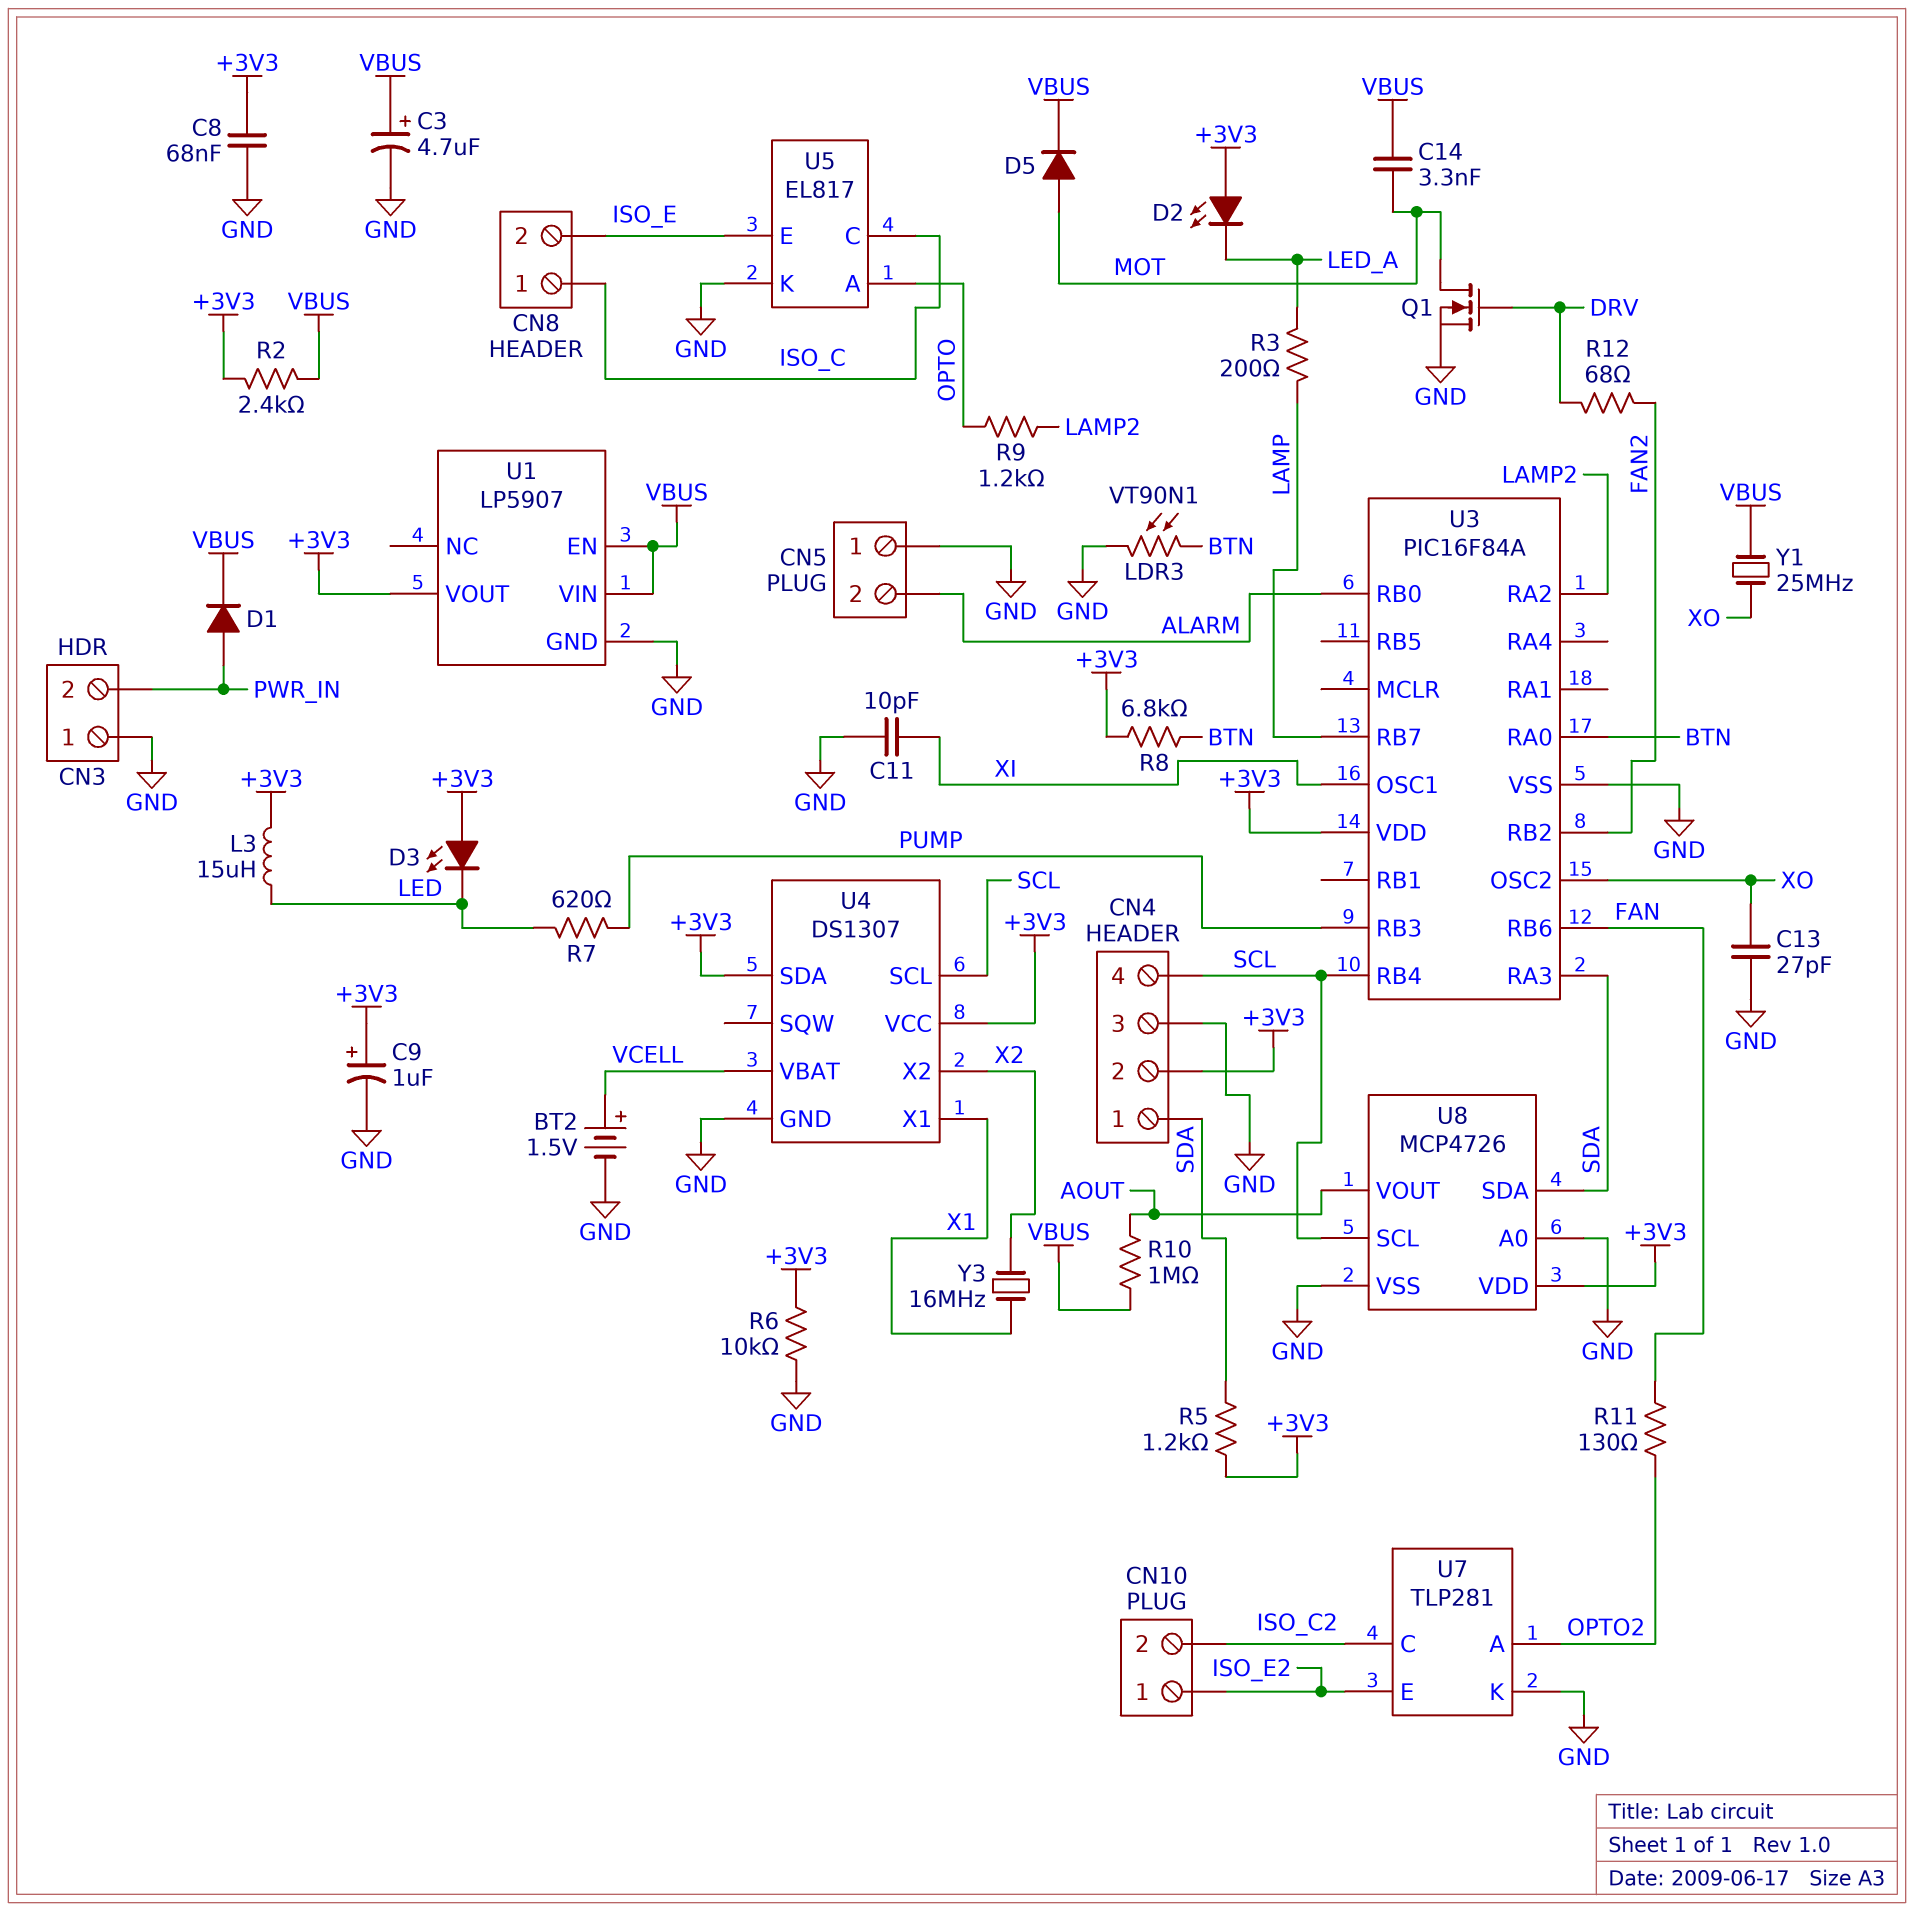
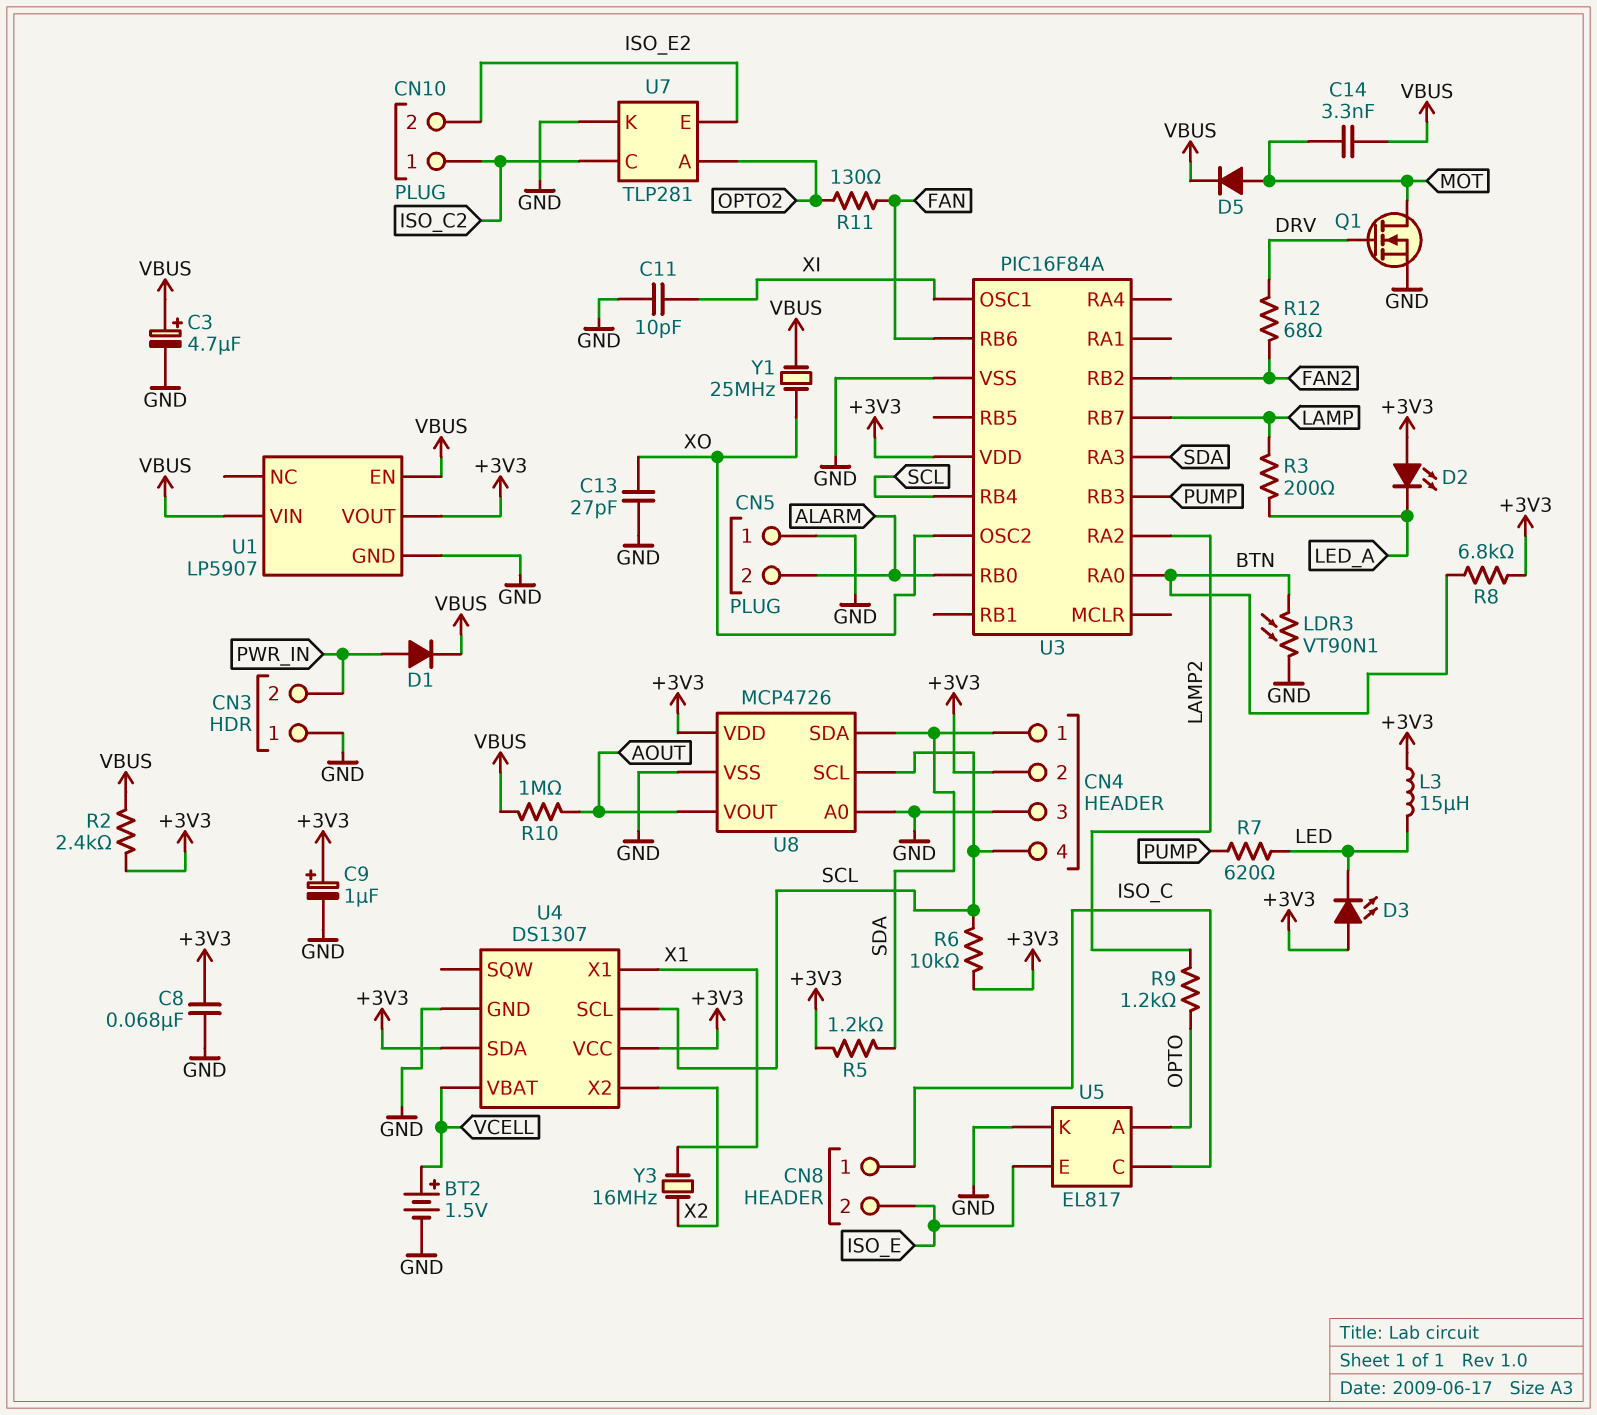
CN10 pin 1: ISO_E2 -> ISO_C2
CN10 pin 2: ISO_C2 -> ISO_E2
R6: 10k (+3V3, GND) -> 10k (+3V3, SCL)

